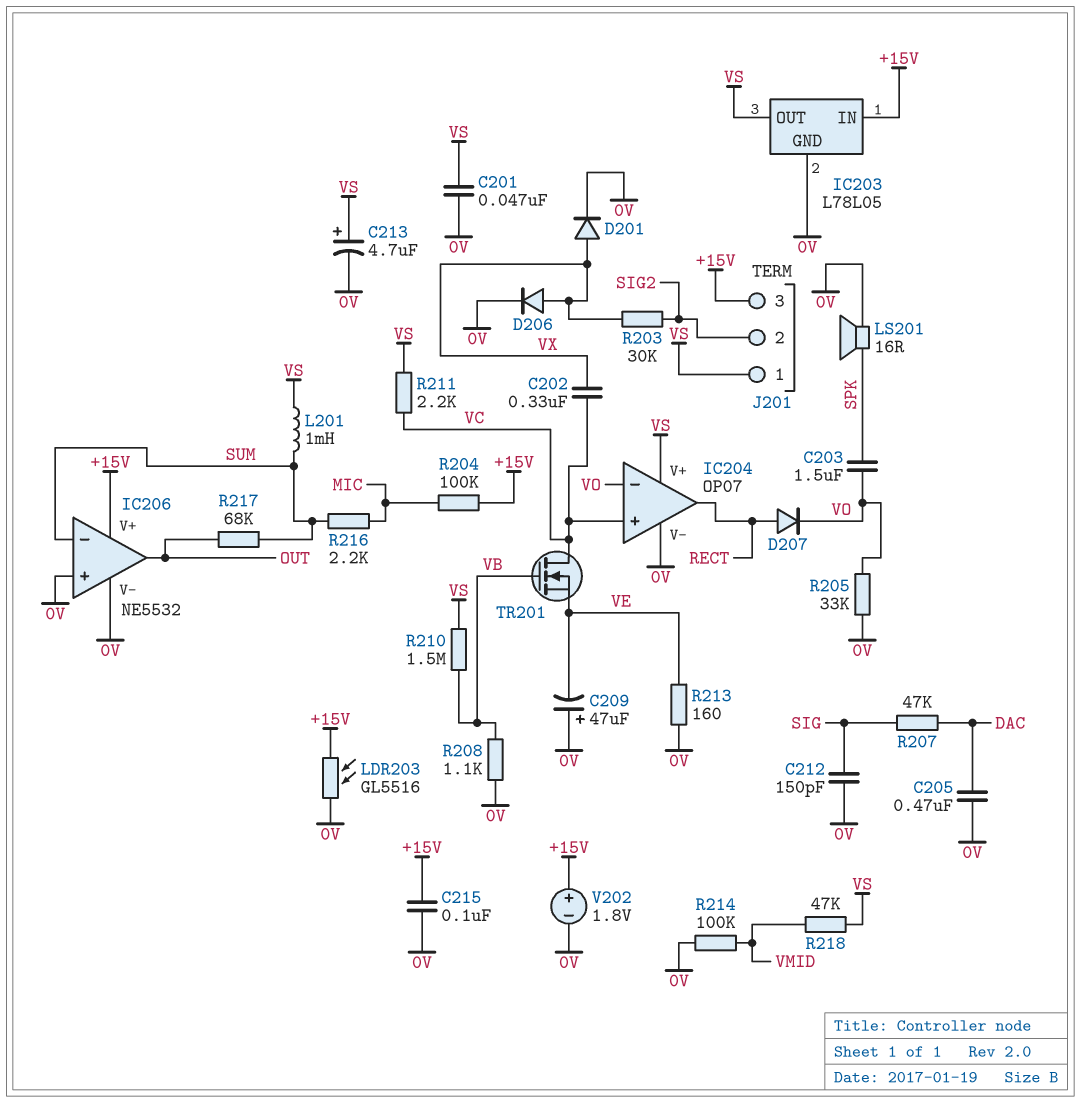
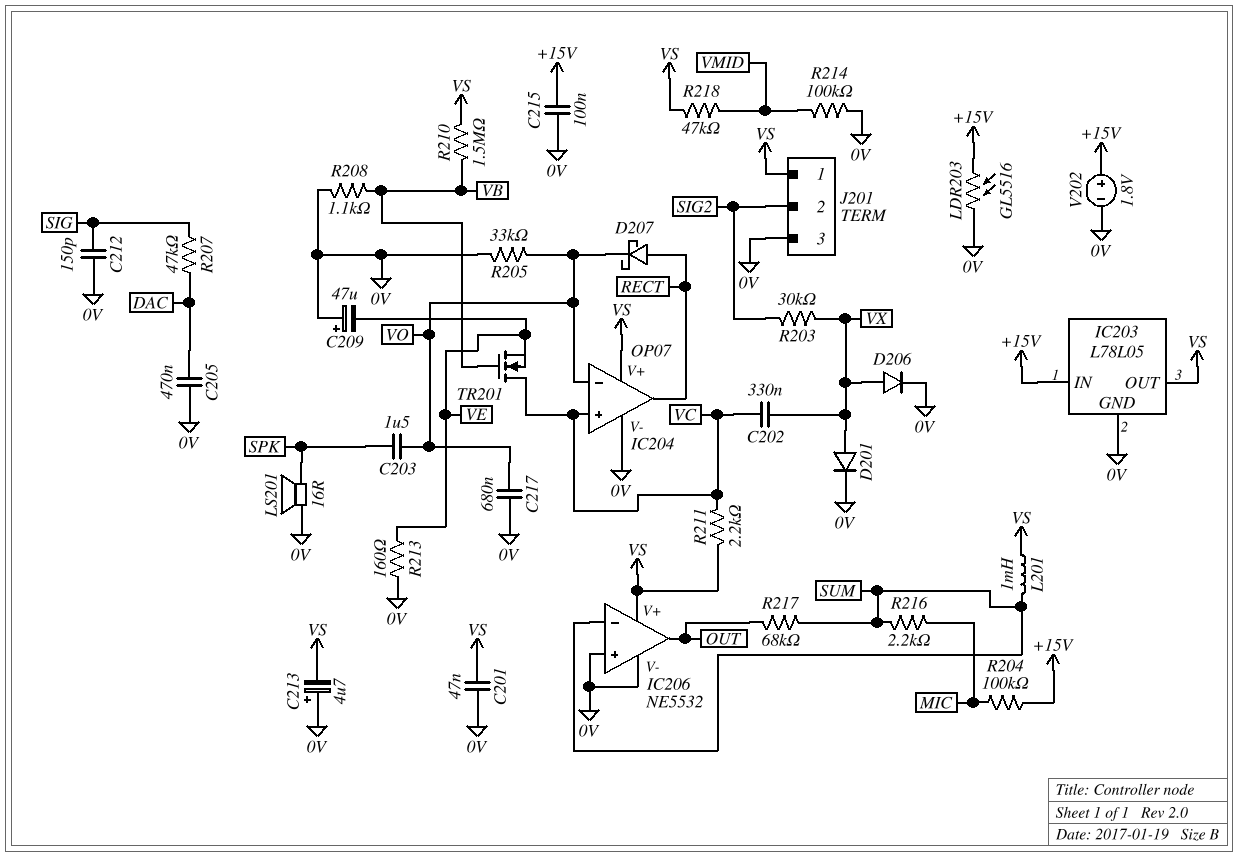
C213: 4.7uF (plus VS, minus 0V) -> 4.7uF (plus 0V, minus VS)
C217: none -> 680nF (0V, VO)
D207: diode (A RECT, K VO) -> schottky (A RECT, K VO)
IC206 pin V+: +15V -> VS
J201 pin 3: +15V -> 0V

